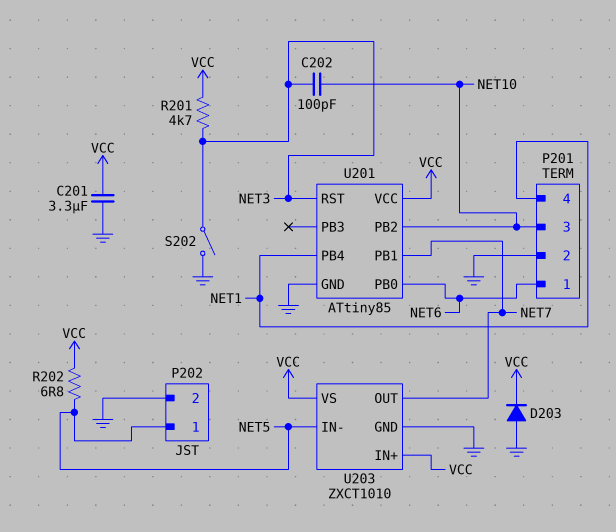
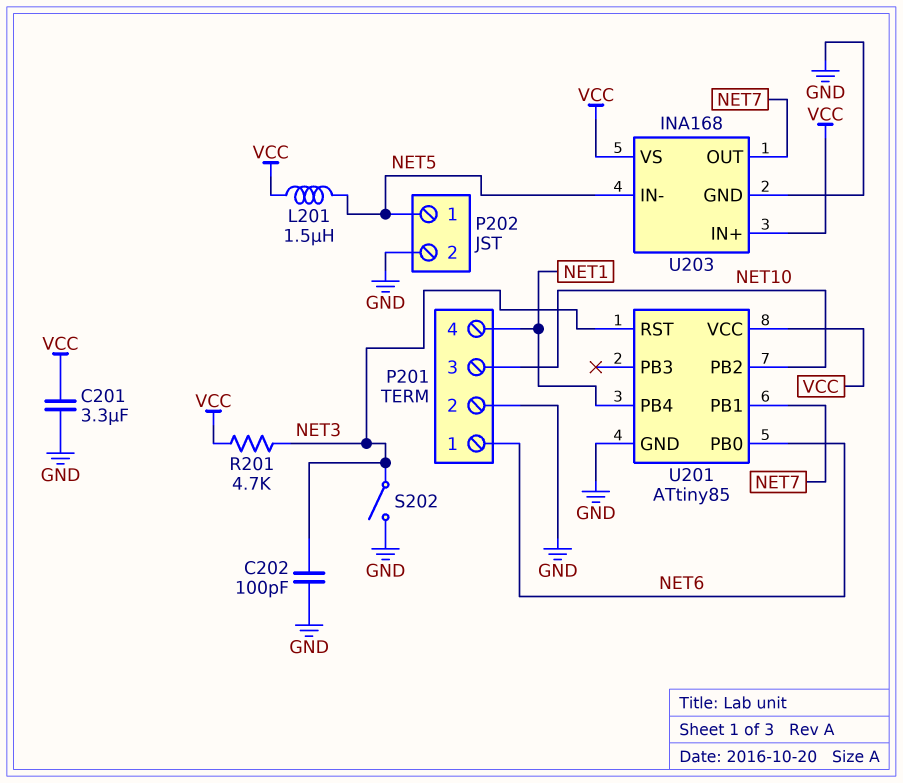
C202: 100pF (NET3, NET10) -> 100pF (GND, NET3)
D203: diode (A GND, K VCC) -> none
L201: none -> 1.5uH (NET5, VCC)
R202: 6.8 (NET5, VCC) -> none
U203: ZXCT1010 -> INA168

